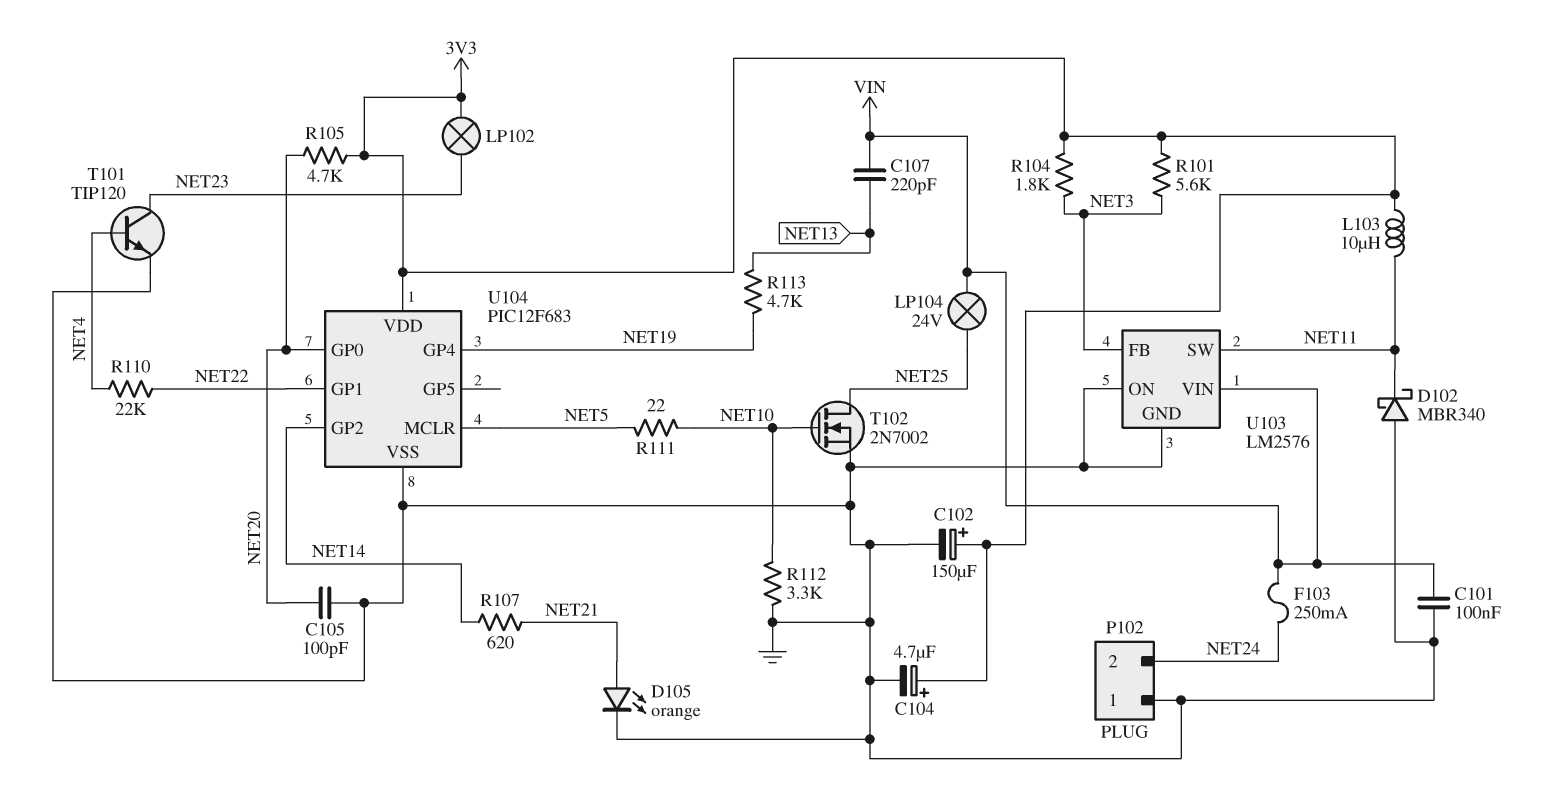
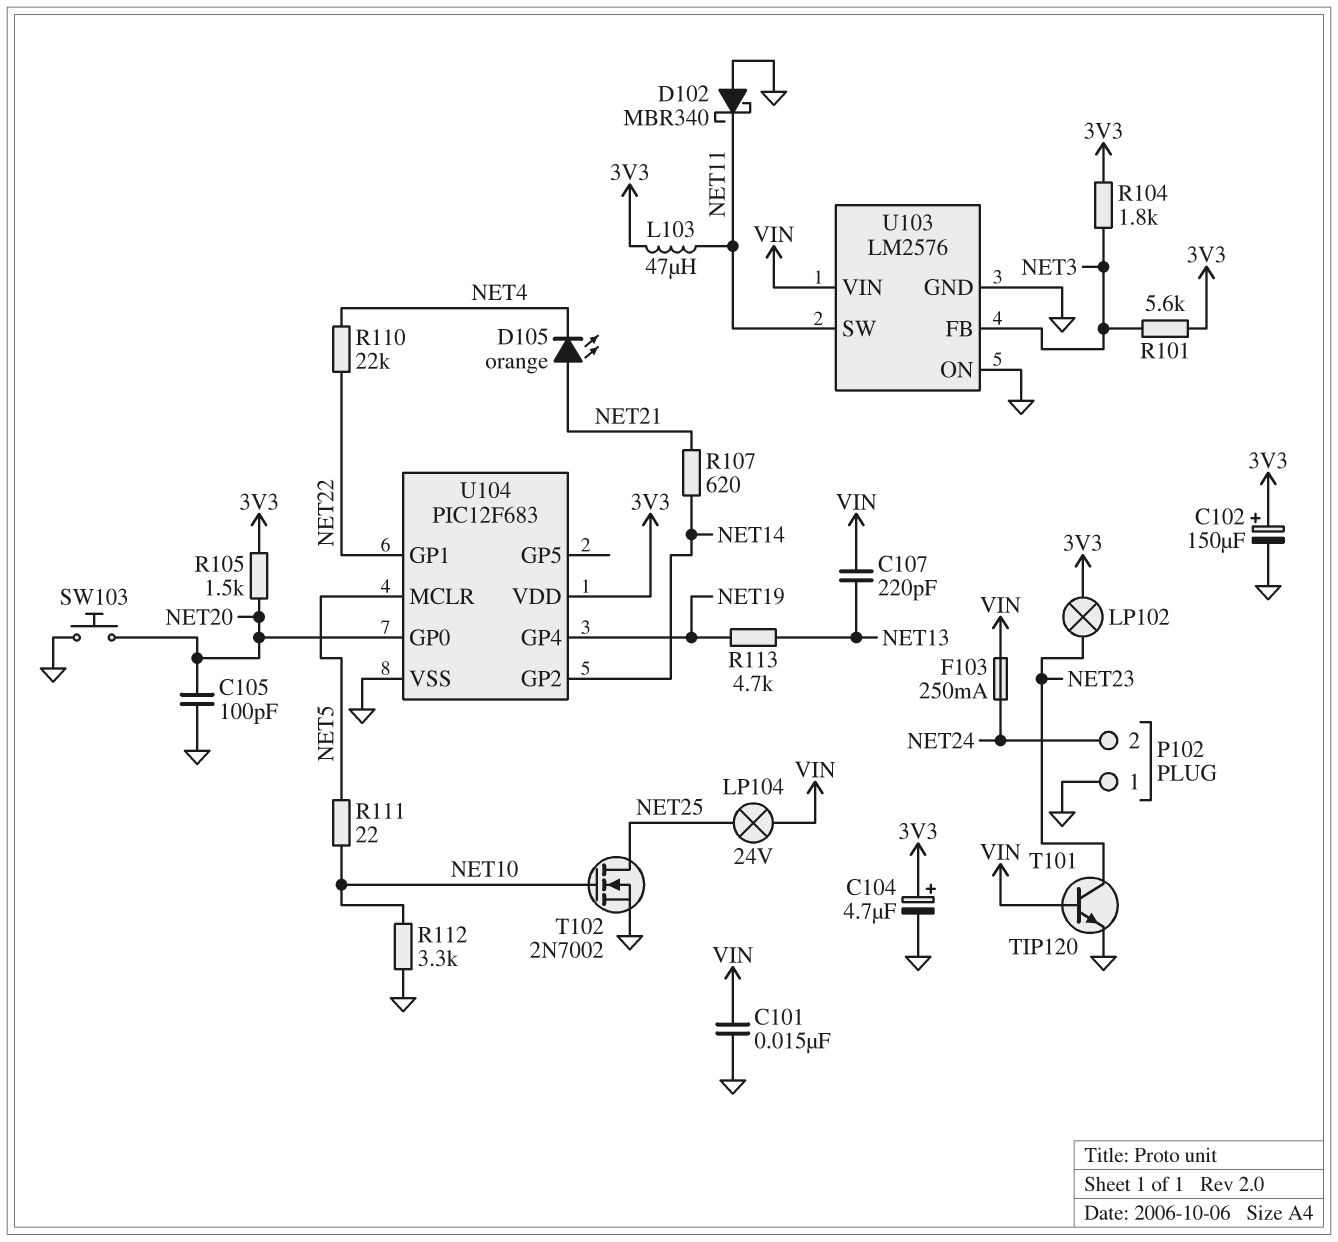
C101: 100nF (GND, VIN) -> 15nF (GND, VIN)
D105: LED orange (A NET21, K GND) -> LED orange (A NET21, K NET4)
L103: 10uH (3V3, NET11) -> 47uH (3V3, NET11)
R105: 4.7k (3V3, NET20) -> 1.5k (3V3, NET20)
SW103: none -> button (GND, NET20)
T101: NPN TIP120 (B NET4, C NET23, E GND) -> NPN TIP120 (B VIN, C NET23, E GND)

